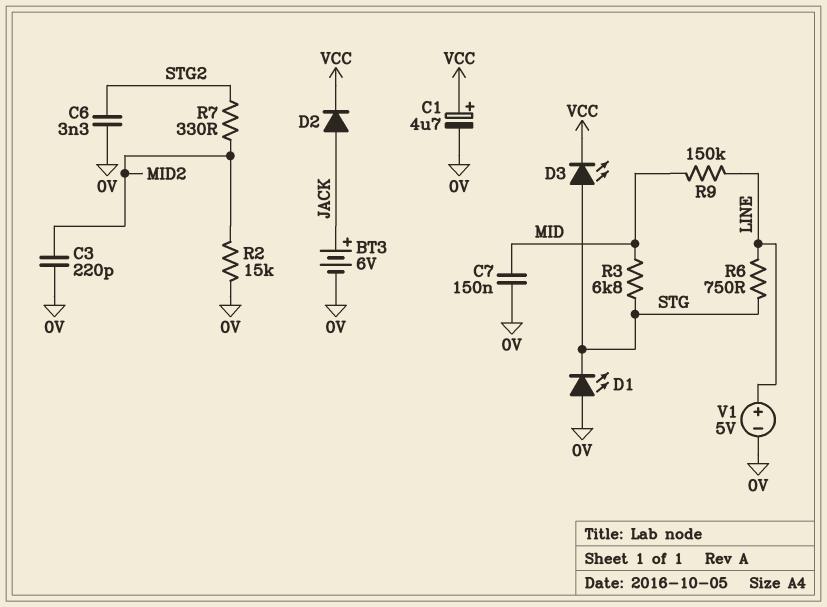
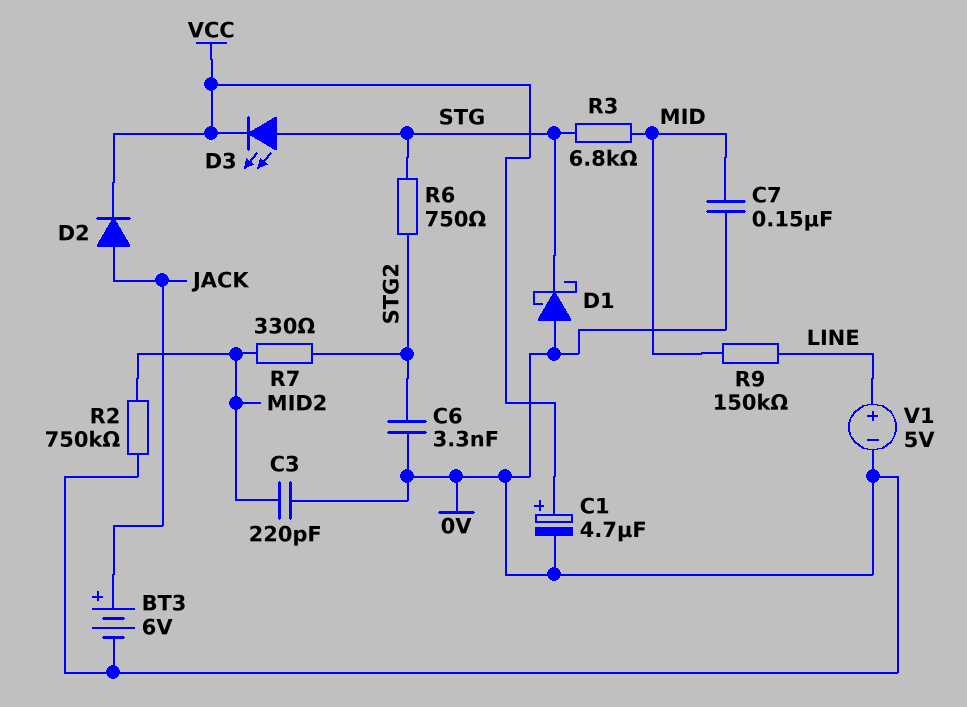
D1: LED (A 0V, K STG) -> schottky (A 0V, K STG)
R2: 15k (0V, MID2) -> 750k (0V, MID2)
R6: 750 (LINE, STG) -> 750 (STG, STG2)

